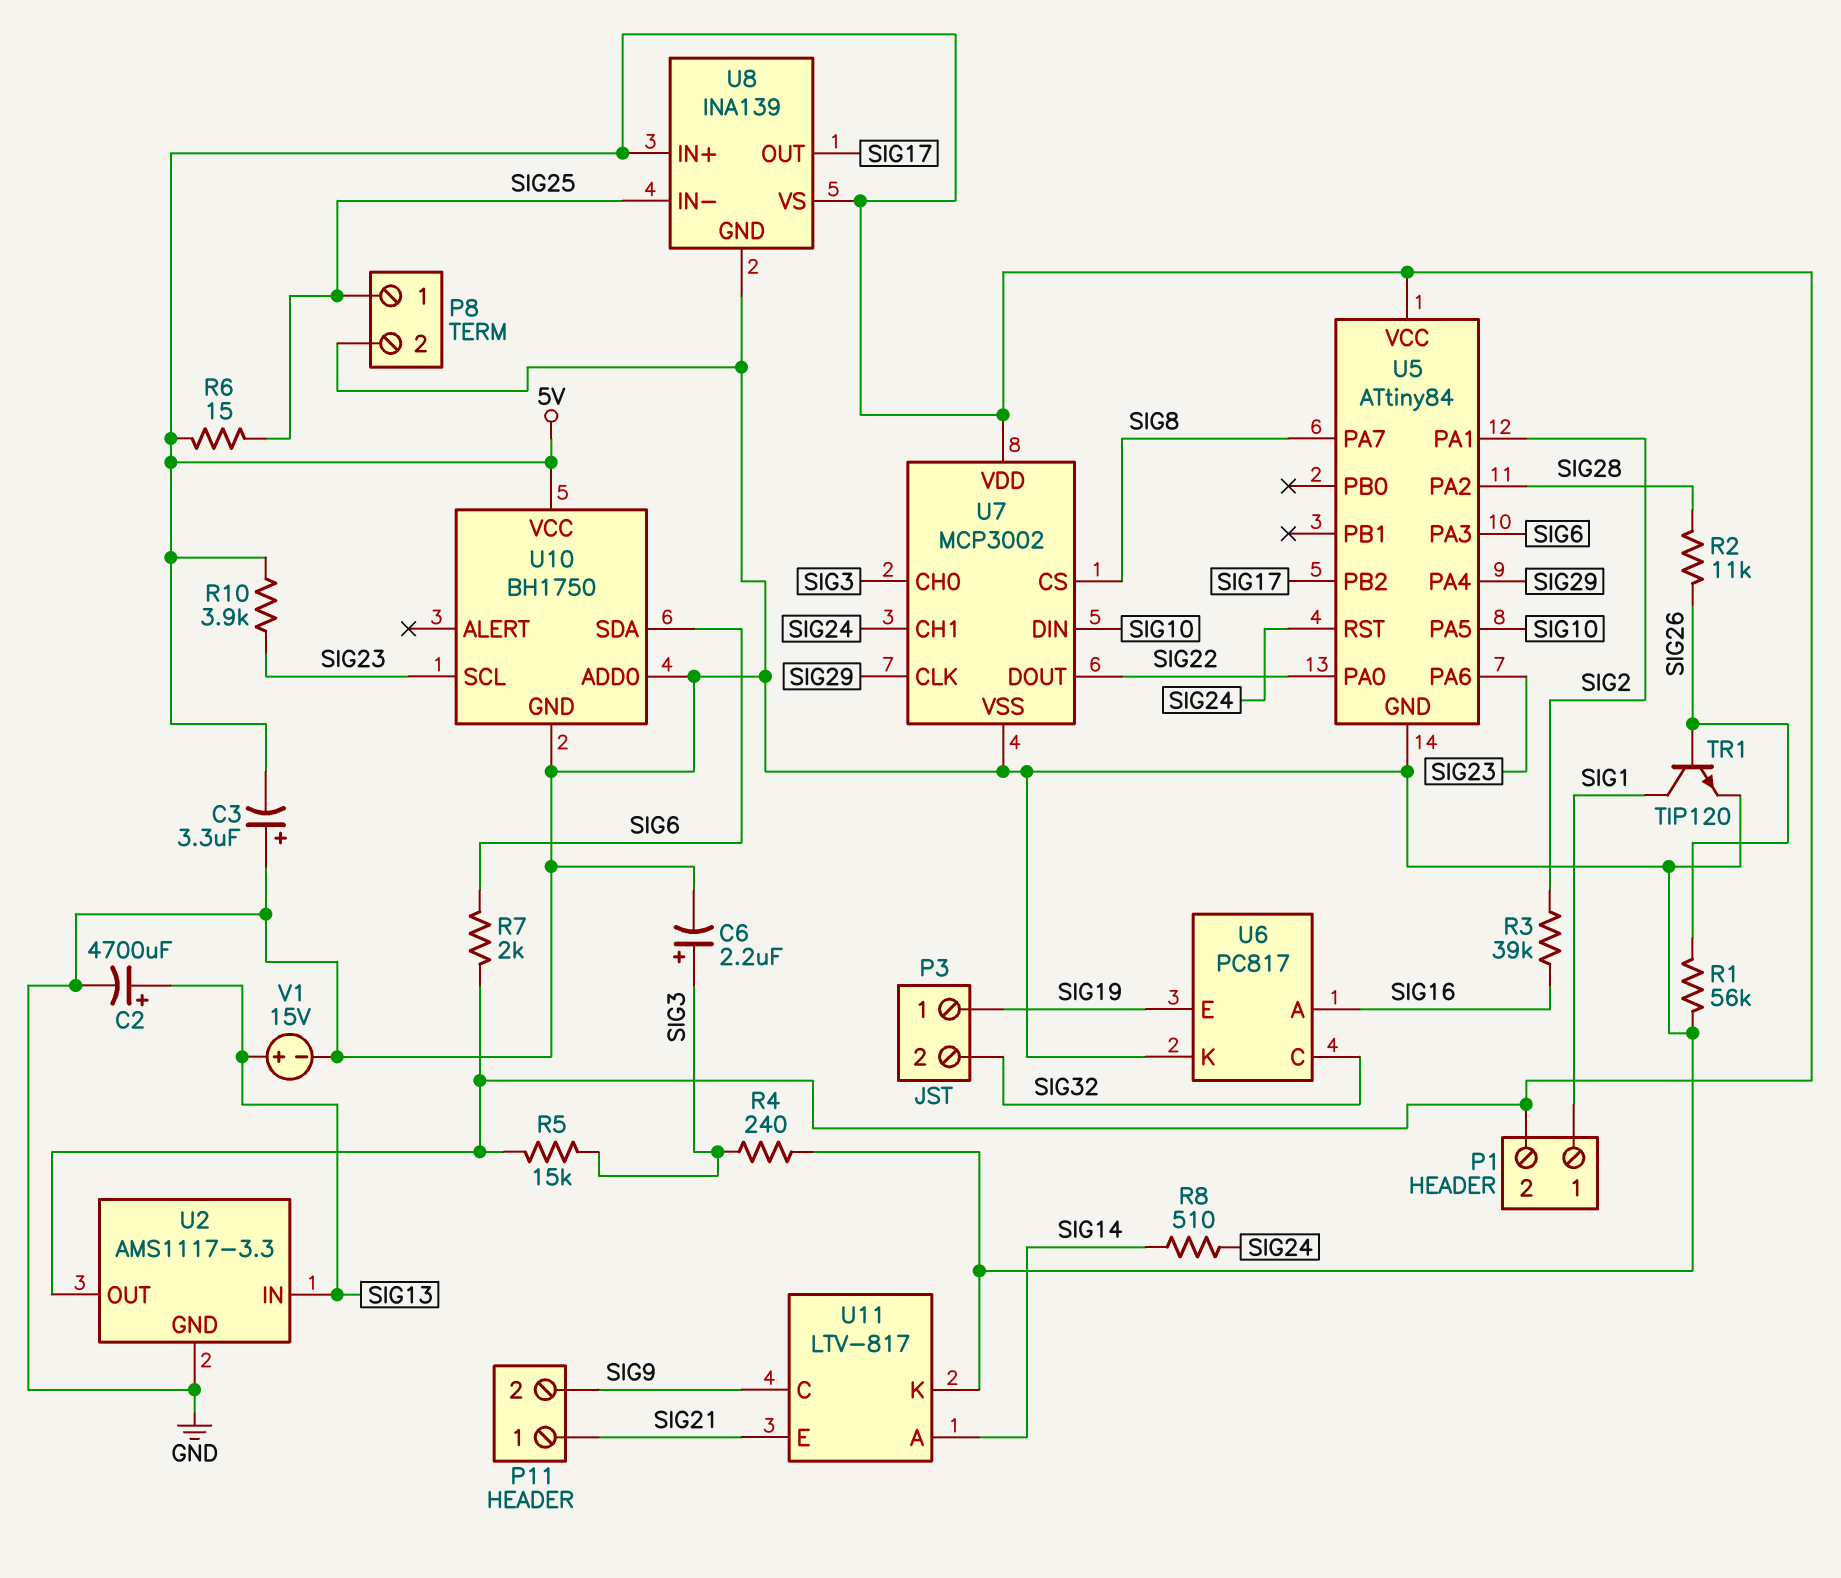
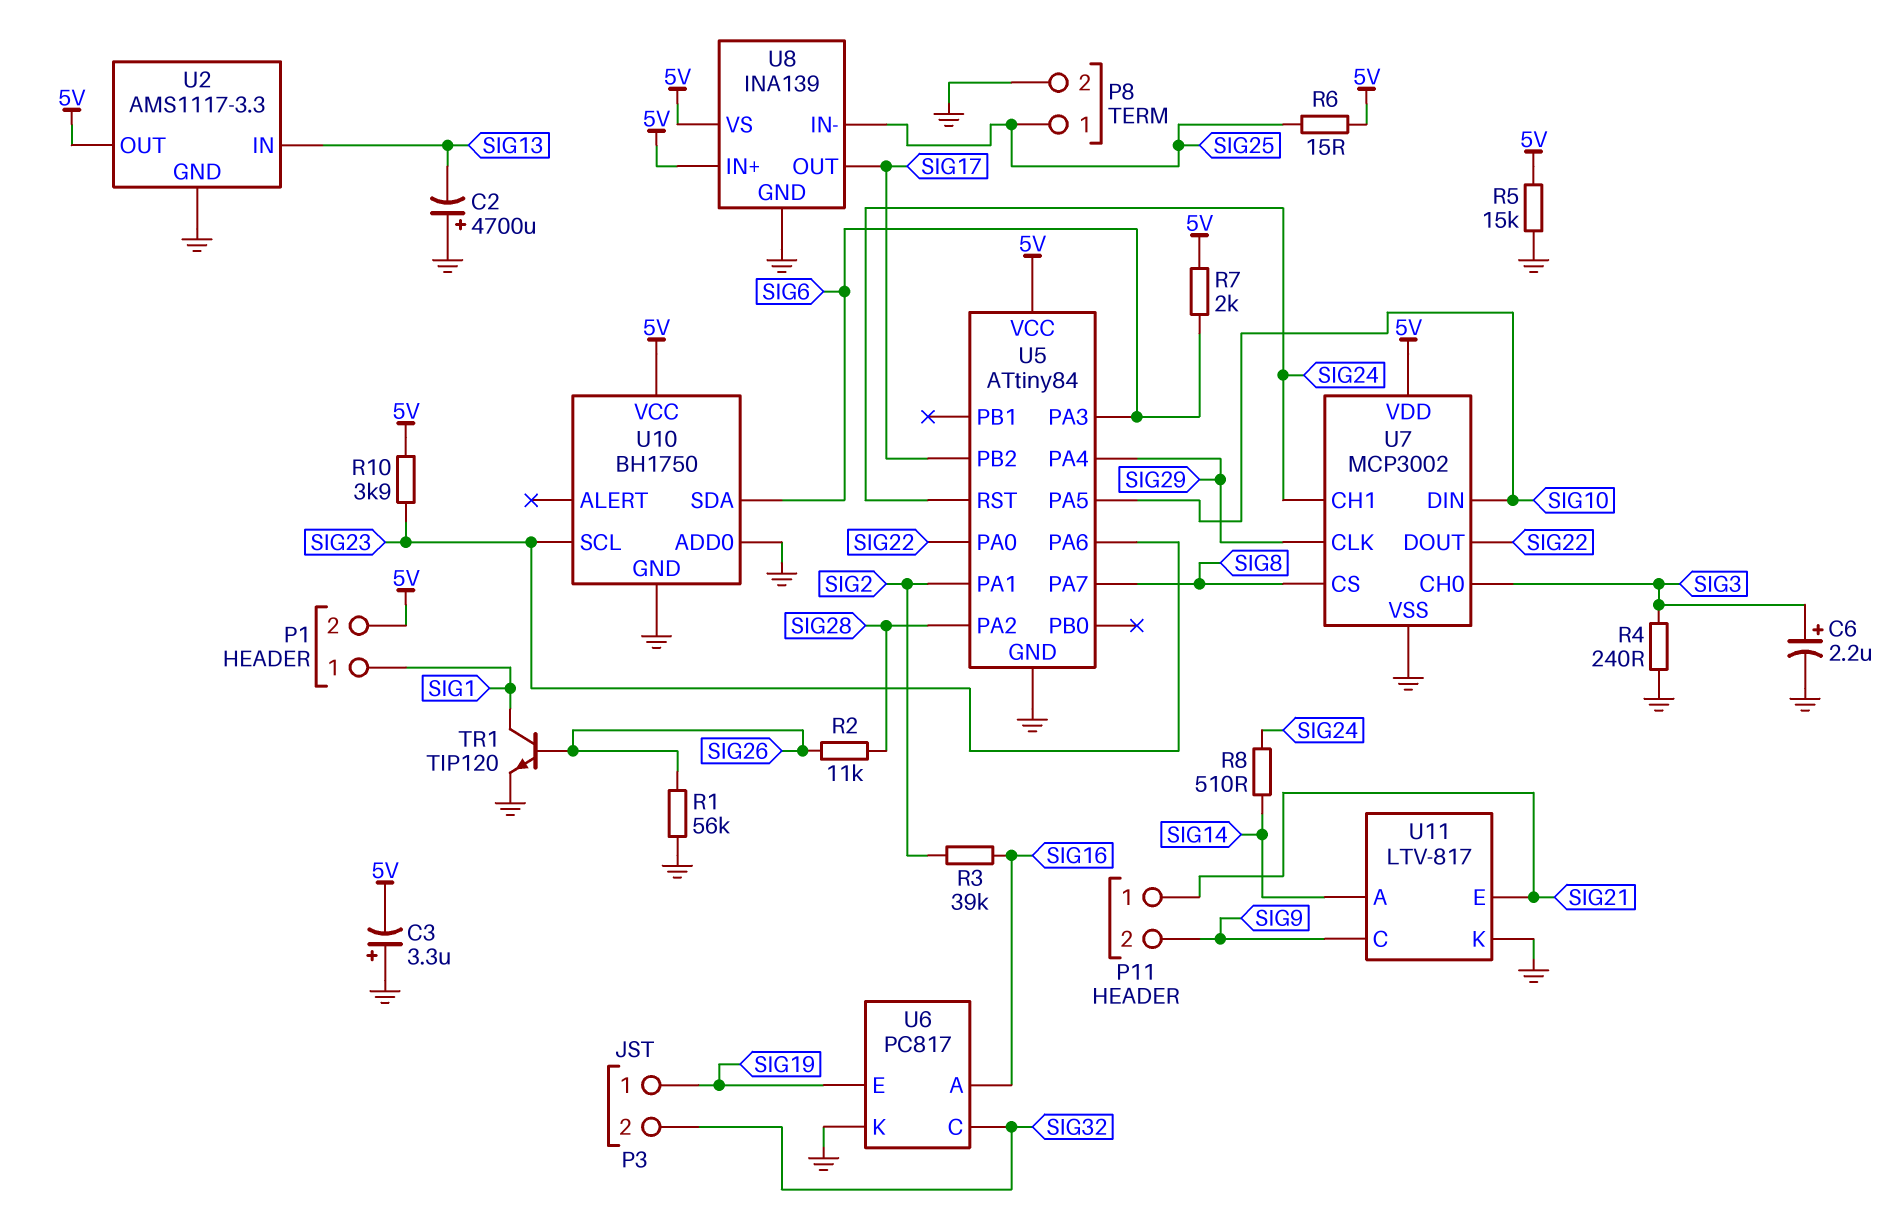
C2: 4700uF (plus SIG13, minus GND) -> 4700uF (plus GND, minus SIG13)
R5: 15k (5V, SIG3) -> 15k (5V, GND)
V1: 15V (plus SIG13, minus GND) -> none

